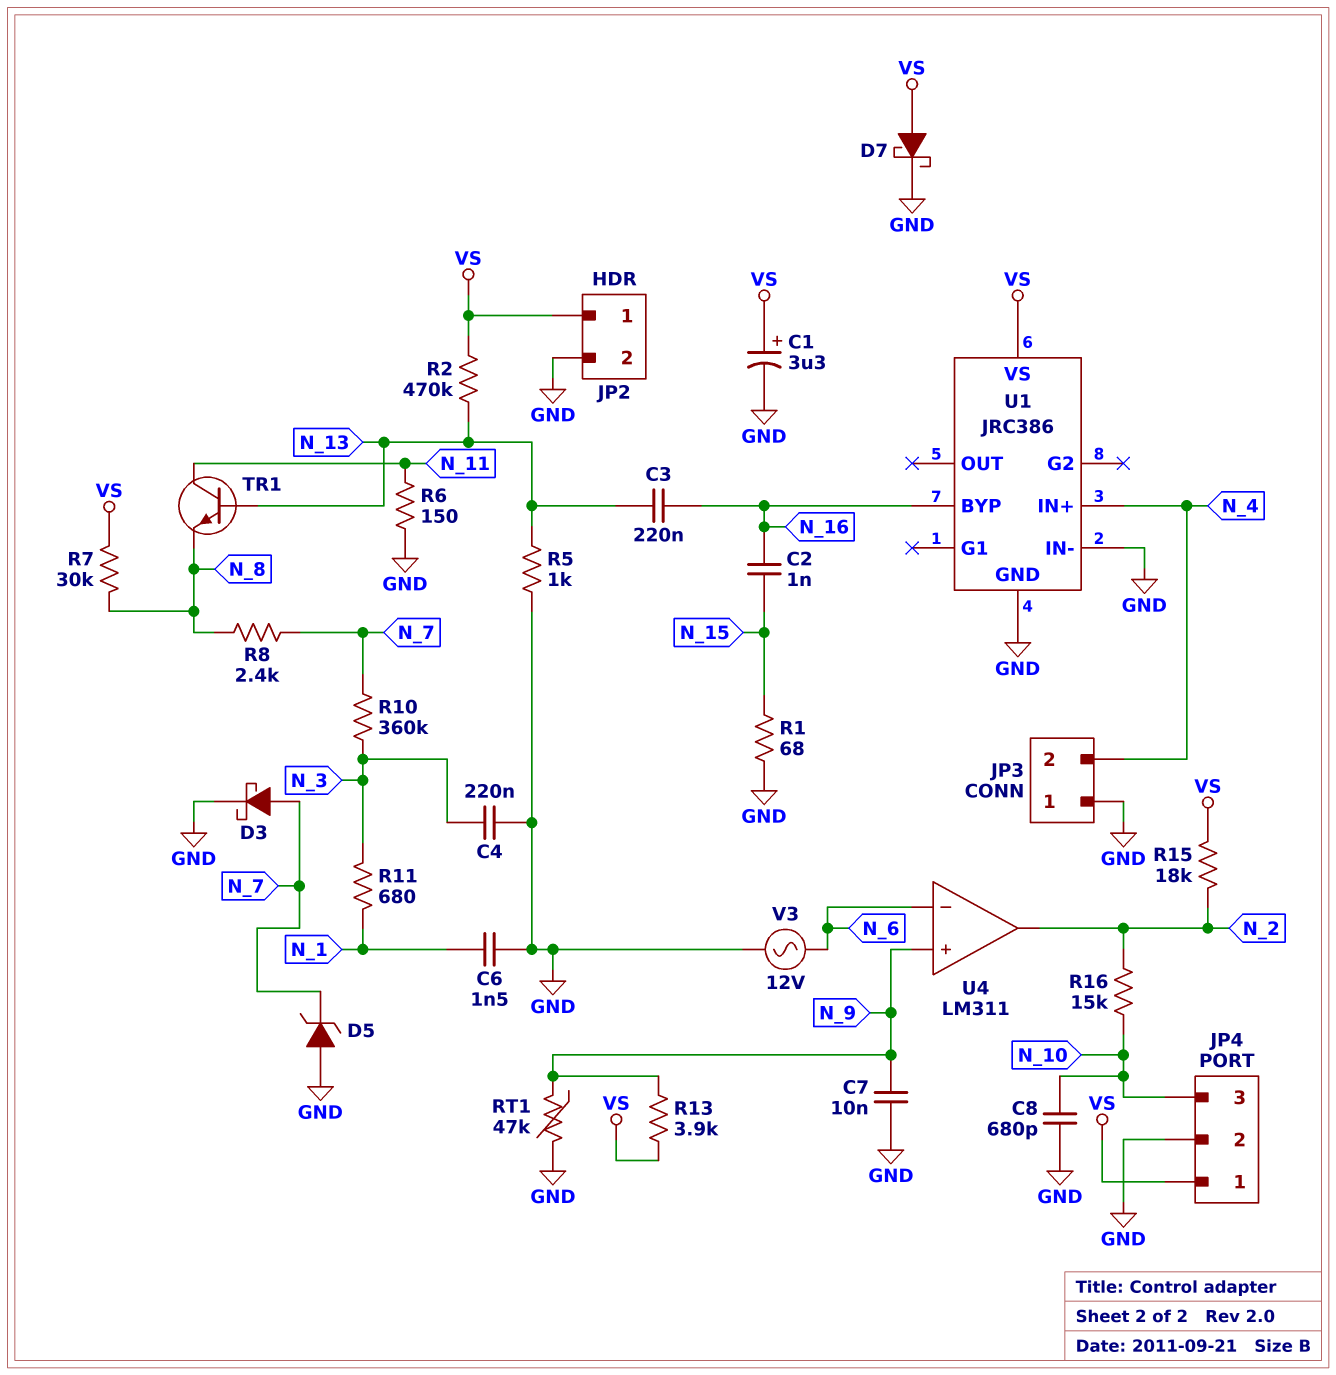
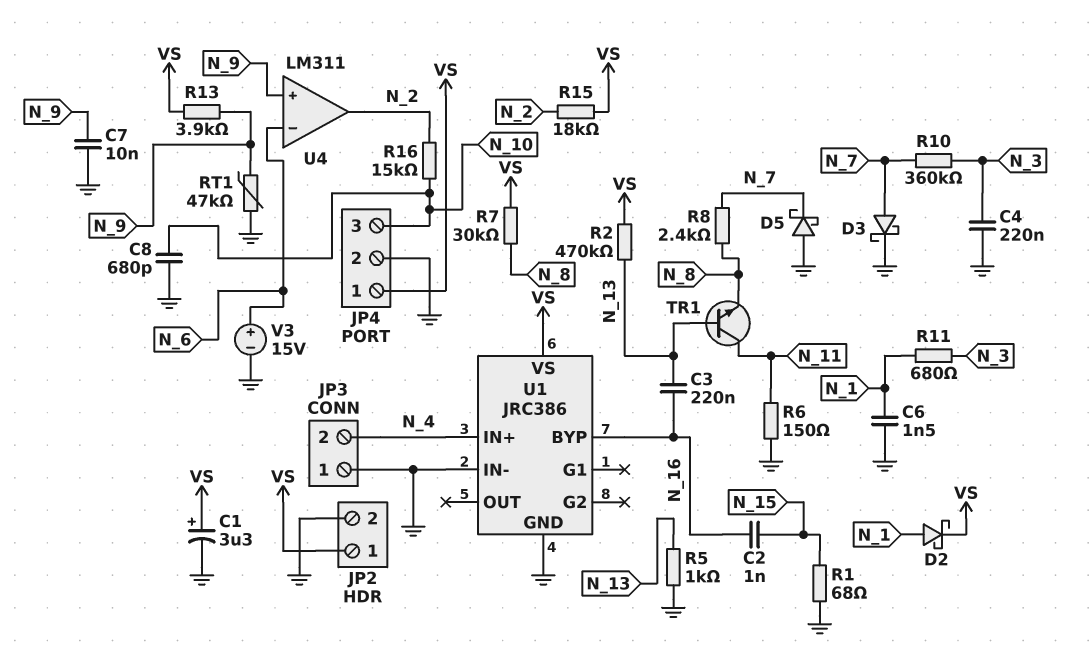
D2: none -> schottky (A N_1, K VS)
D5: zener (A GND, K N_7) -> schottky (A GND, K N_7)
D7: schottky (A VS, K GND) -> none
V3: AC 12V (GND, N_6) -> 15V (plus N_6, minus GND)

